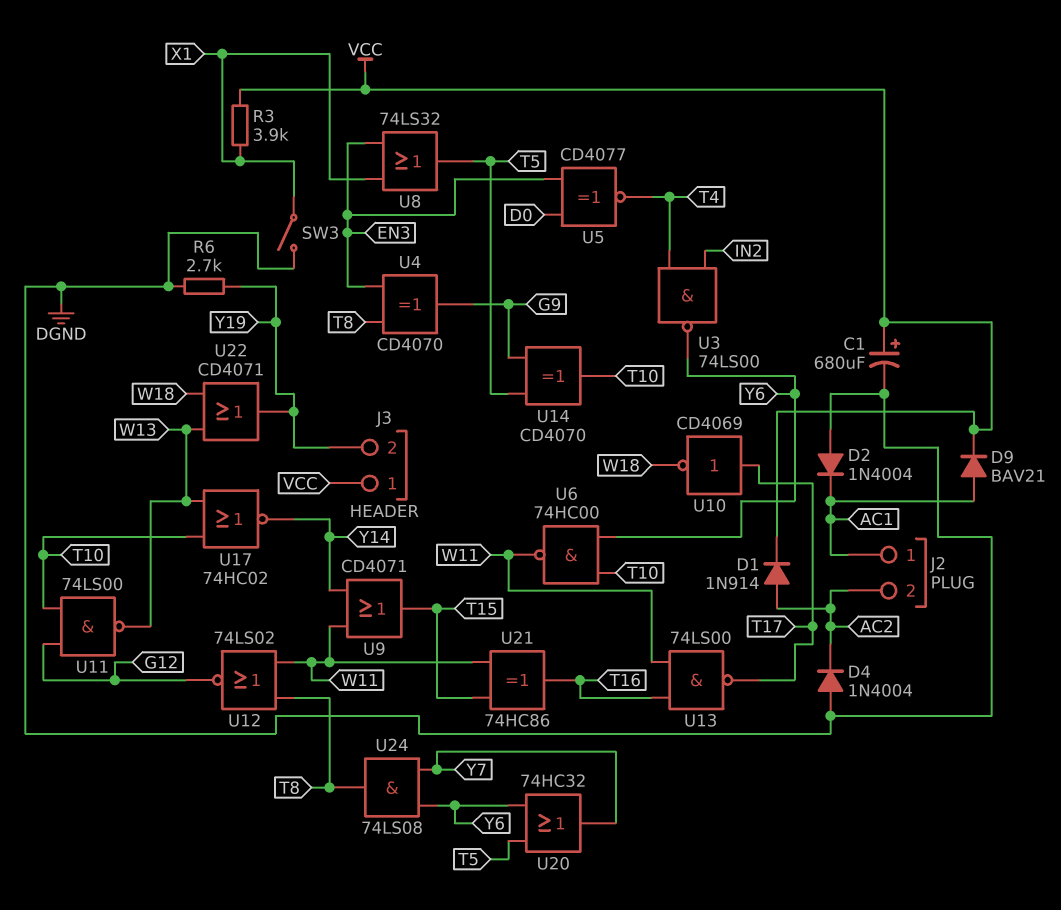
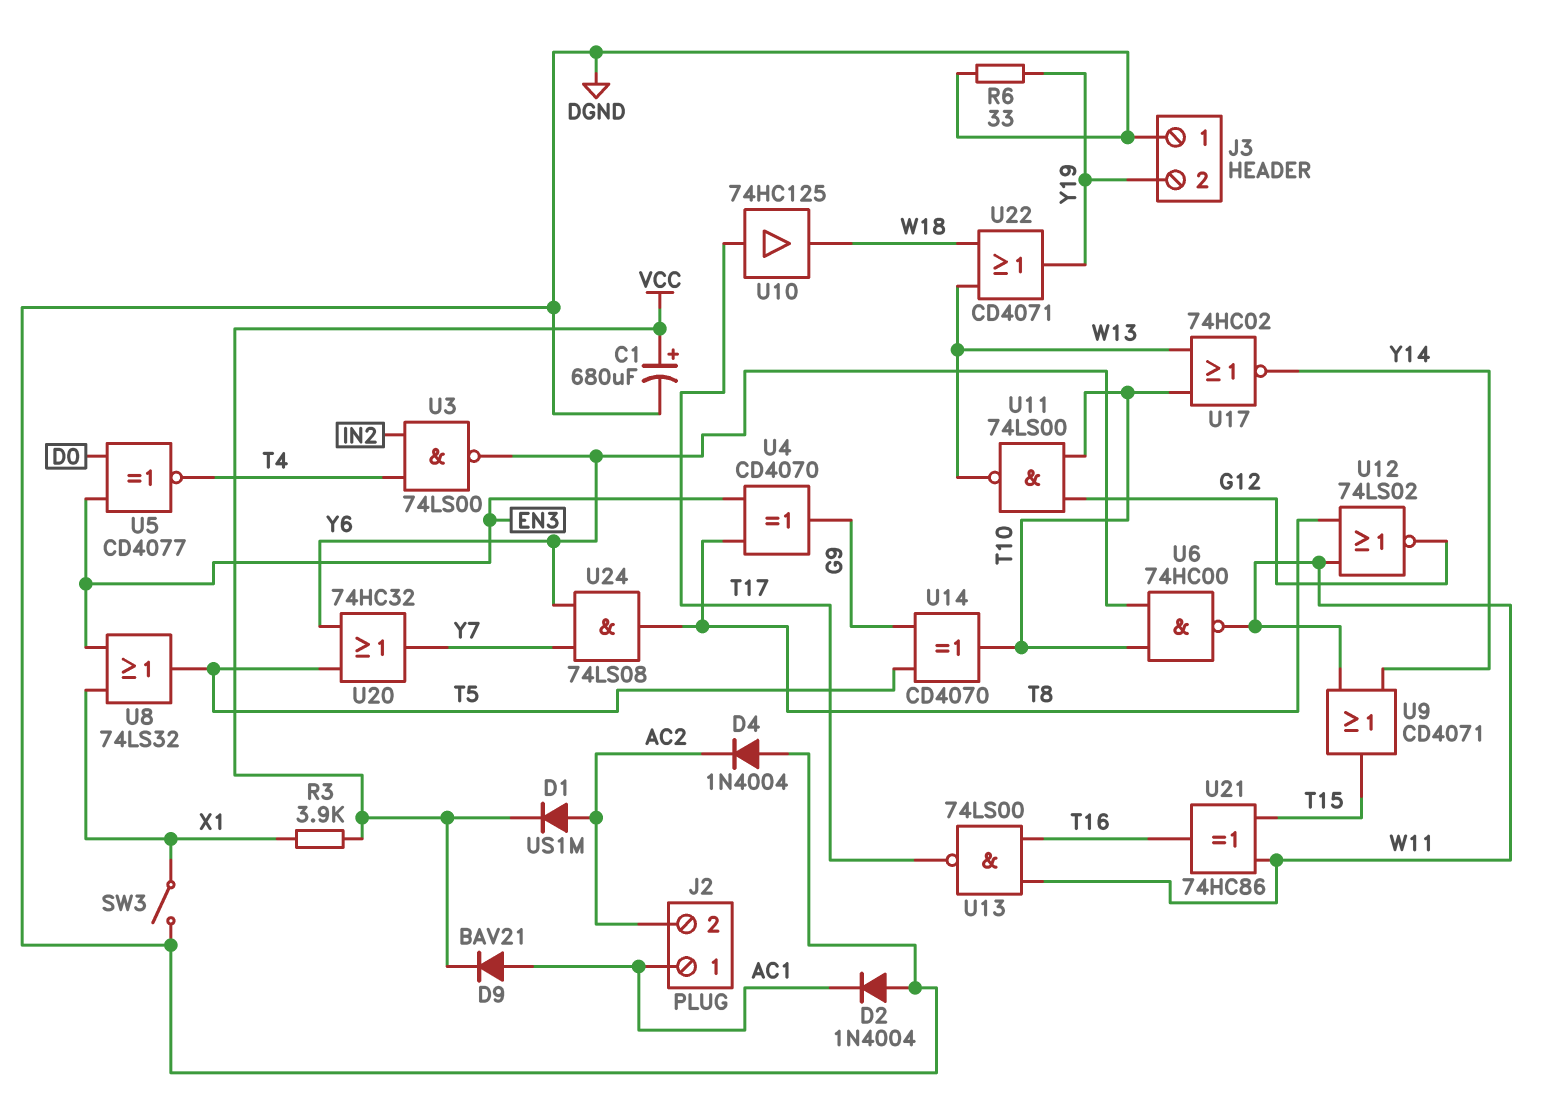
D1: diode 1N914 (A AC2, K VCC) -> diode US1M (A AC2, K VCC)
J3 pin 1: VCC -> DGND
R6: 2.7k (DGND, Y19) -> 33 (DGND, Y19)
U10: NOT CD4069 (in T17, out W18) -> buffer 74HC125 (in T17, out W18)

